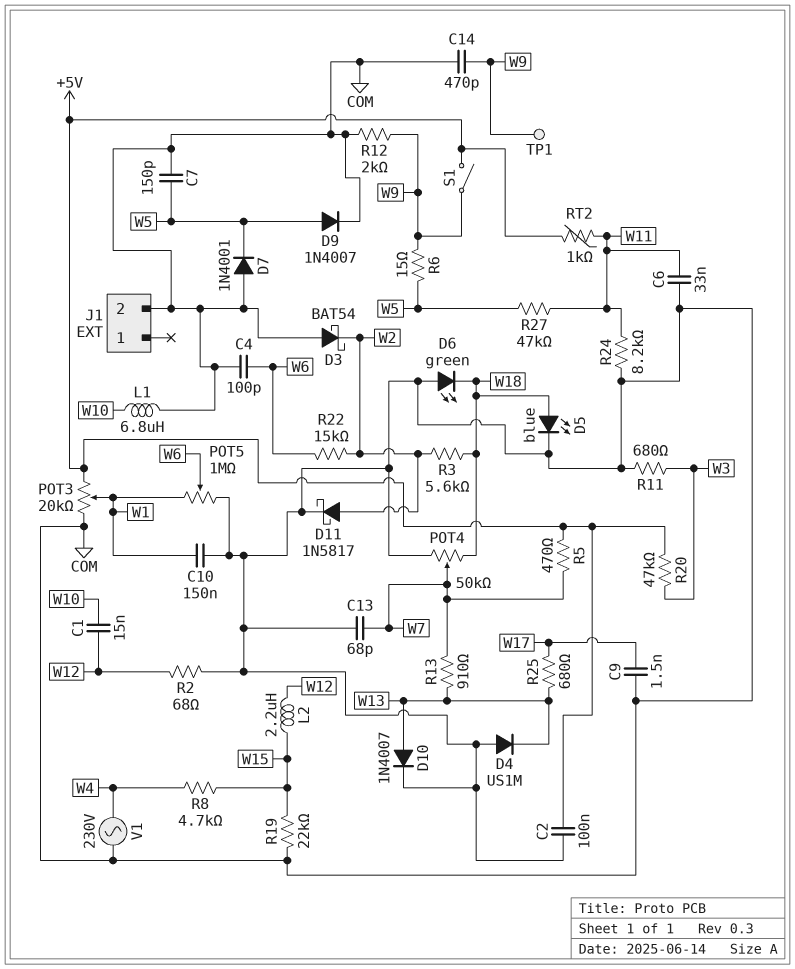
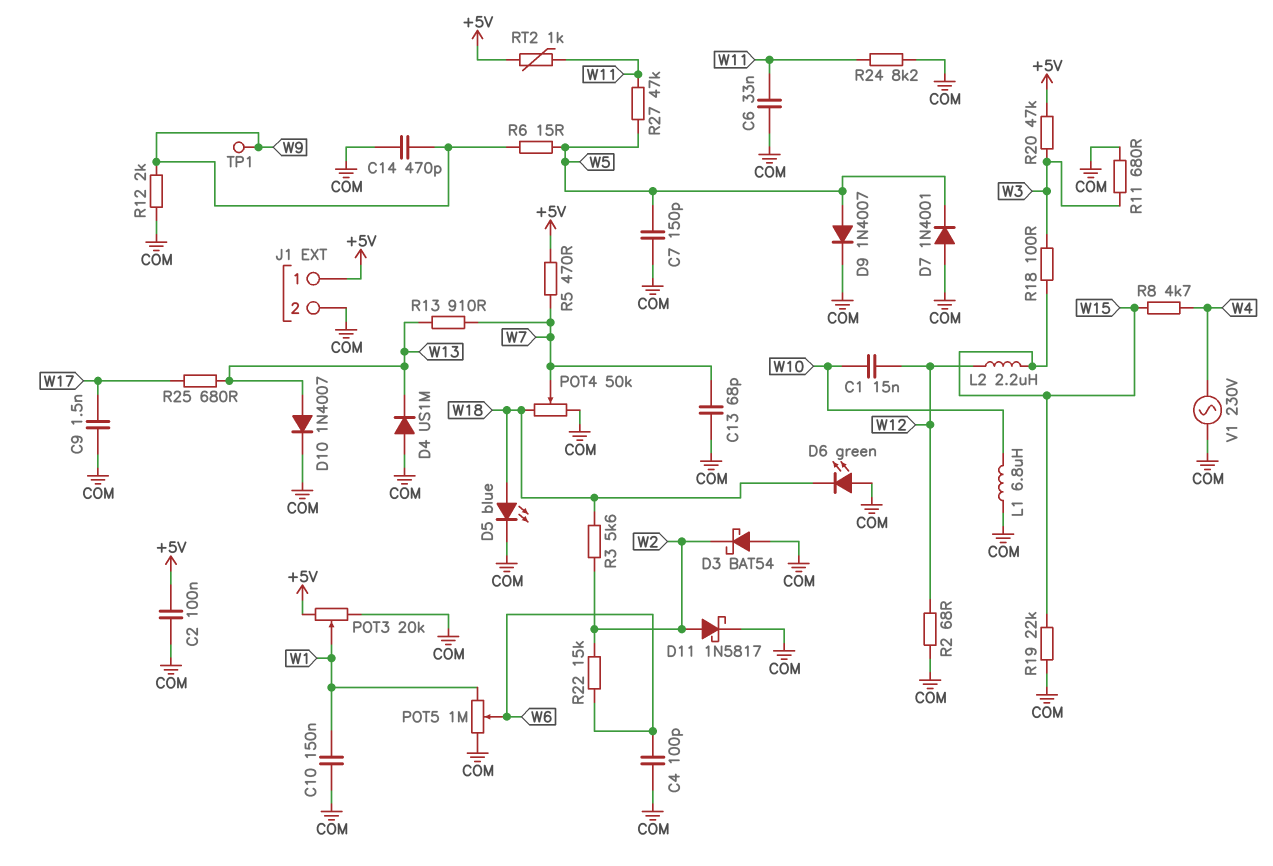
J1 pin 1: none -> +5V
R18: none -> 100 (W3, W15)
S1: switch (+5V, W9) -> none

